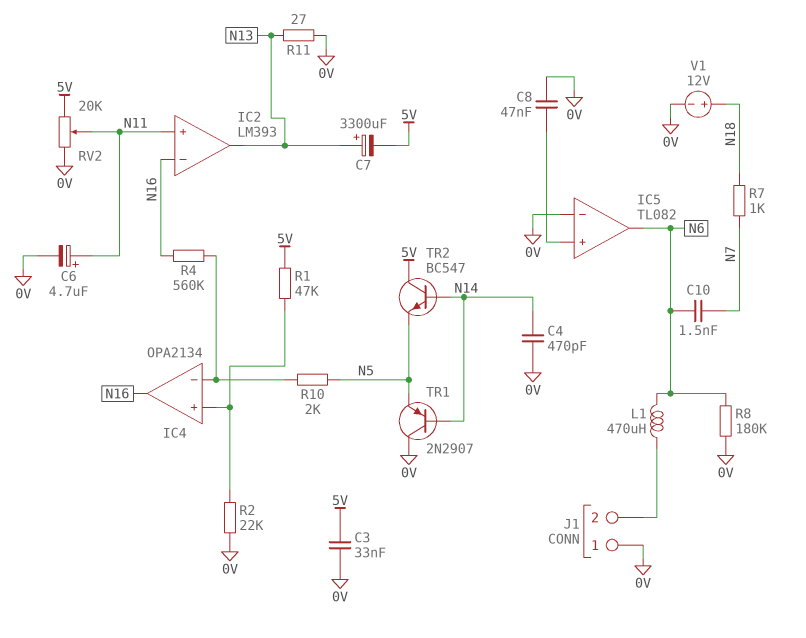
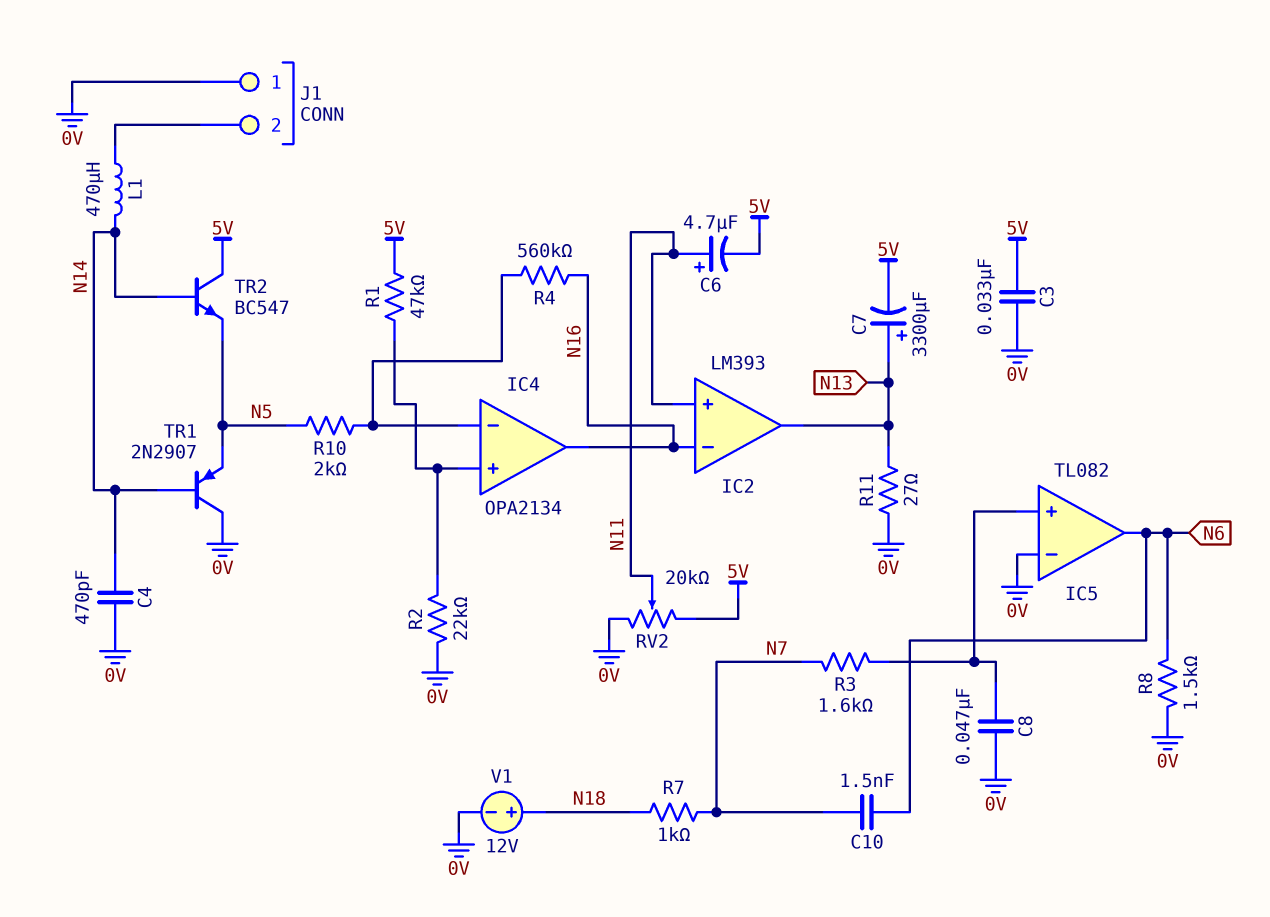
C6: 4.7uF (plus N11, minus 0V) -> 4.7uF (plus N11, minus 5V)
L1: 470uH (J1/2, N6) -> 470uH (J1/2, N14)
R3: none -> 1.6k (IC5/in+, N7)
R8: 180k (0V, N6) -> 1.5k (0V, N6)

